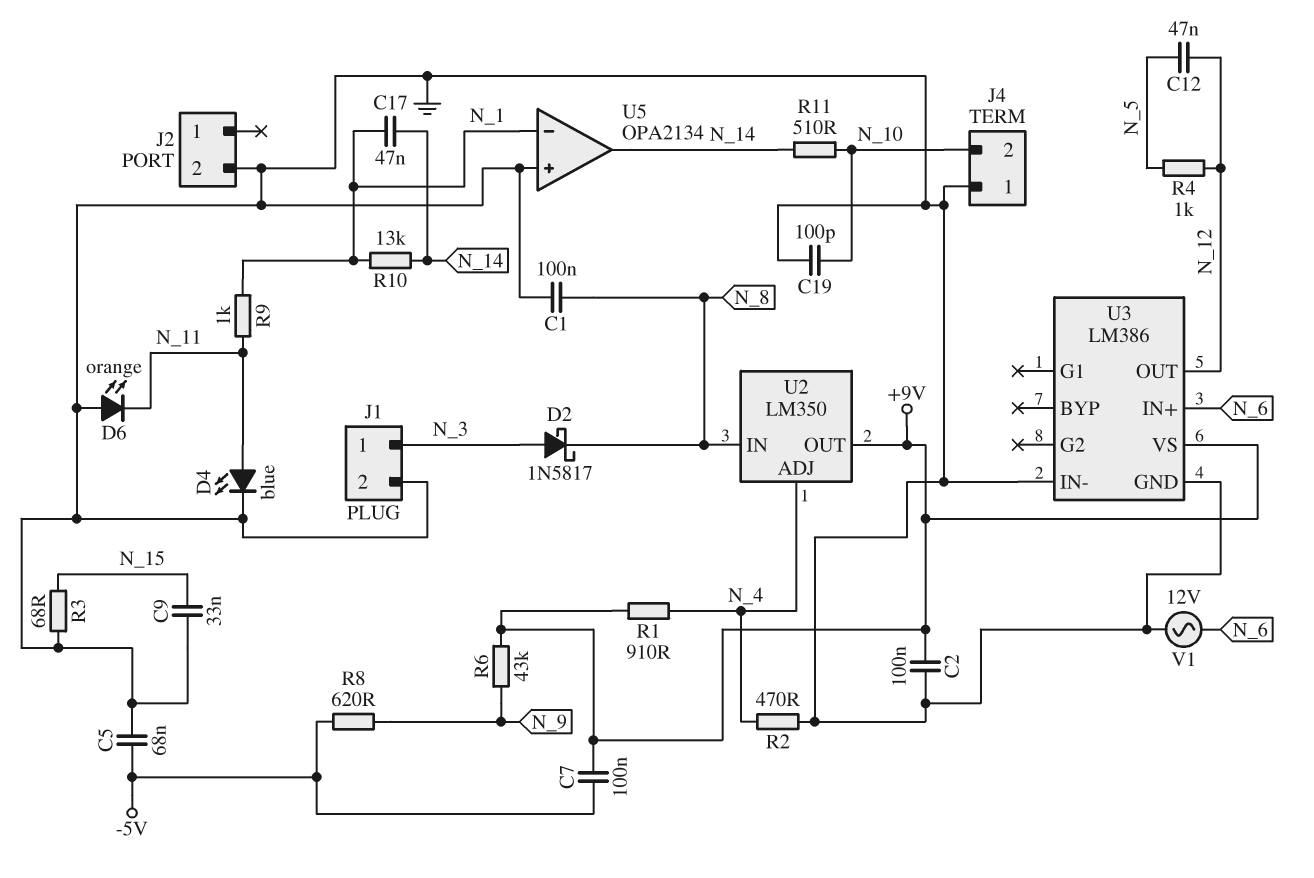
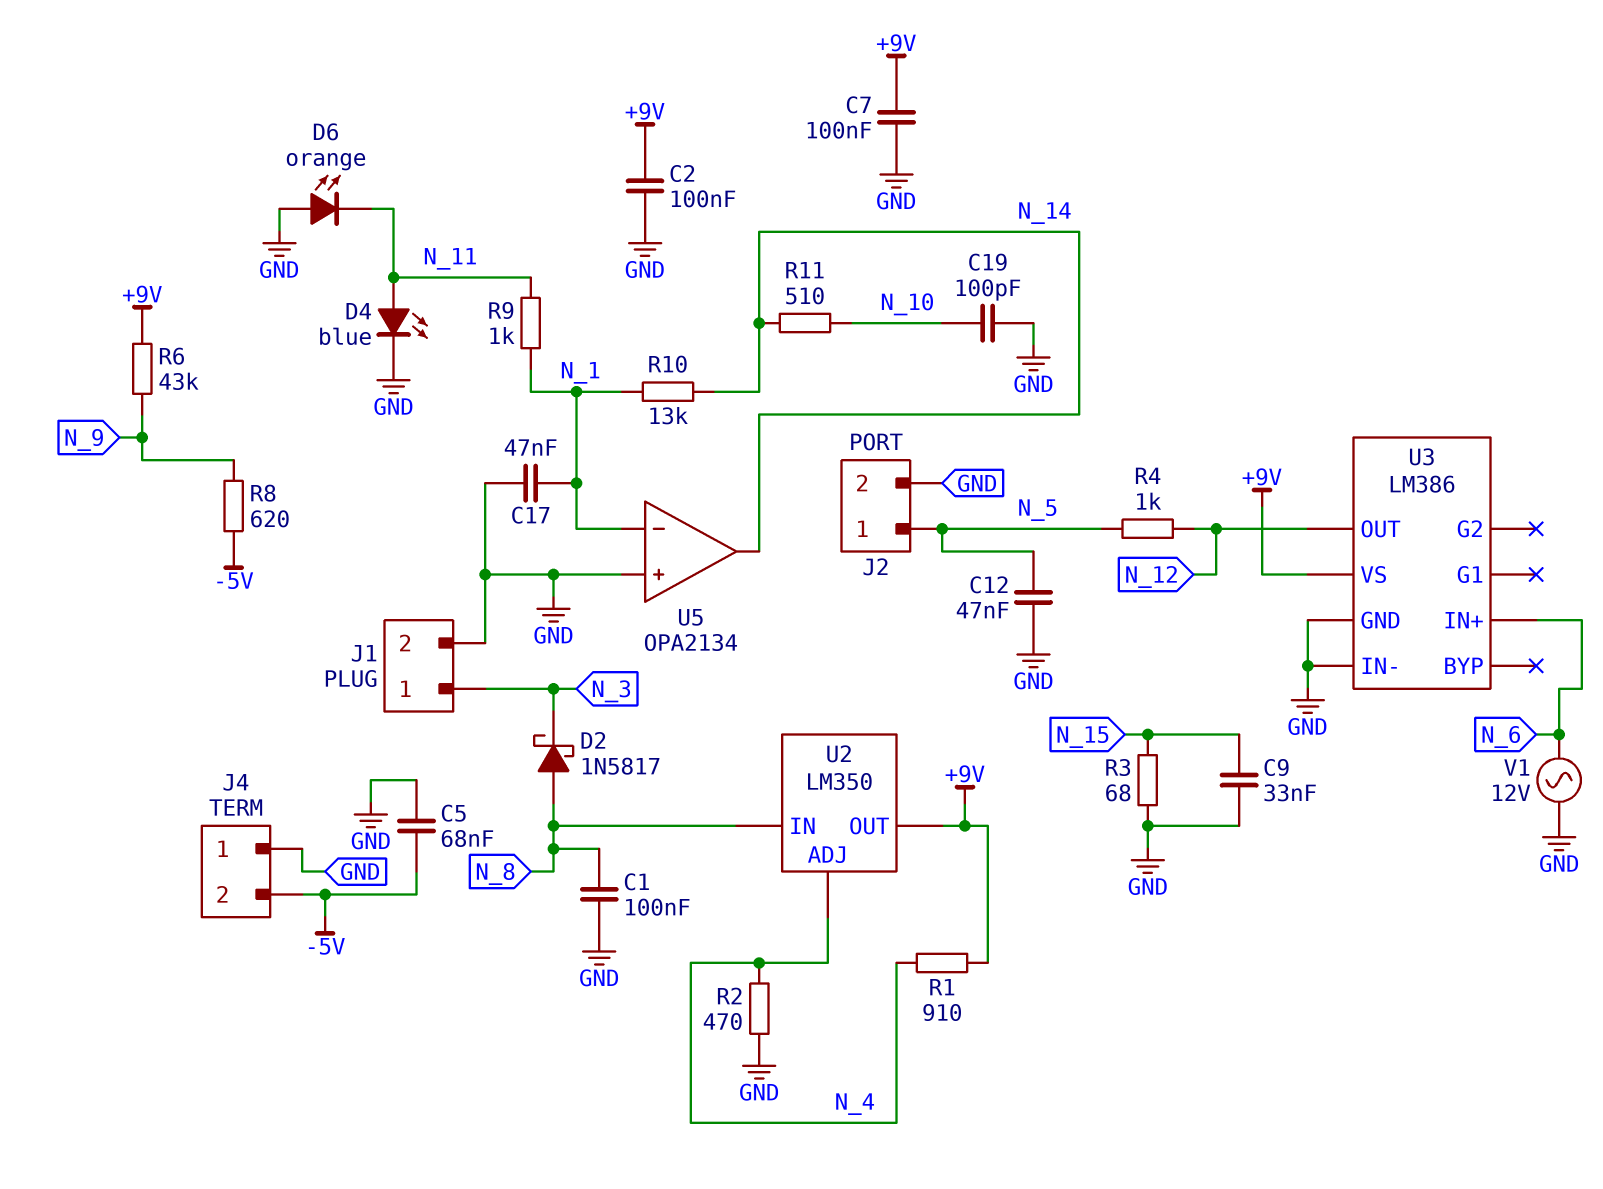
C7: 100nF (+9V, -5V) -> 100nF (+9V, GND)
C12: 47nF (N_5, N_12) -> 47nF (GND, N_5)
C17: 47nF (N_1, N_14) -> 47nF (GND, N_1)
D2: schottky 1N5817 (A N_3, K N_8) -> schottky 1N5817 (A N_8, K N_3)
J2 pin 1: none -> N_5
J4 pin 2: N_10 -> -5V

